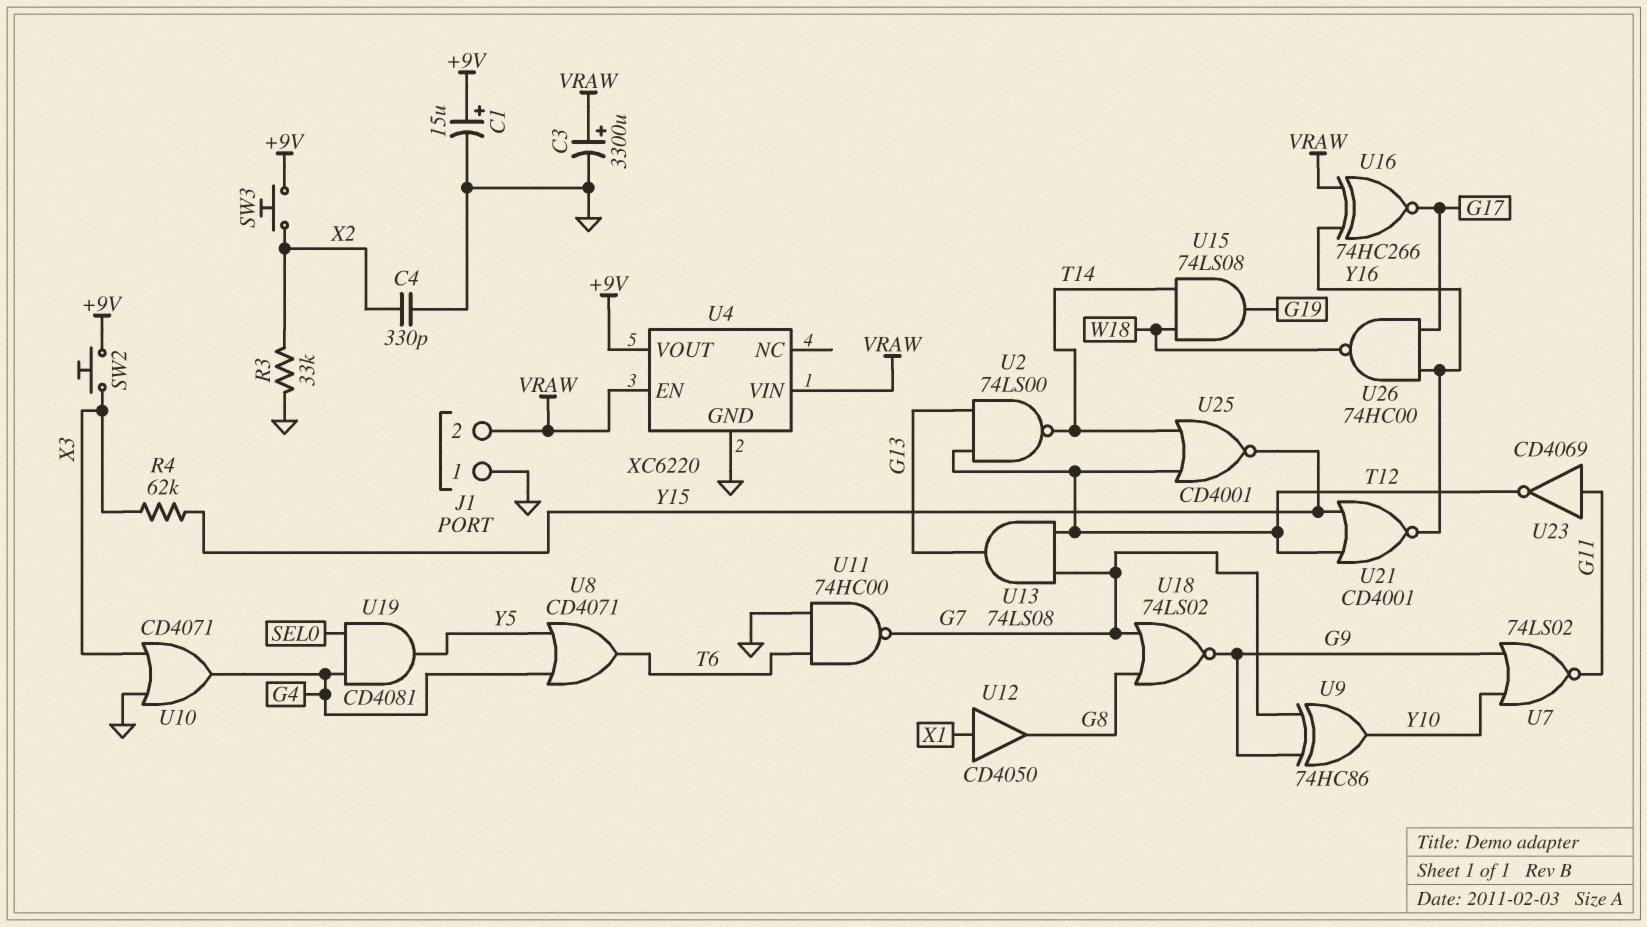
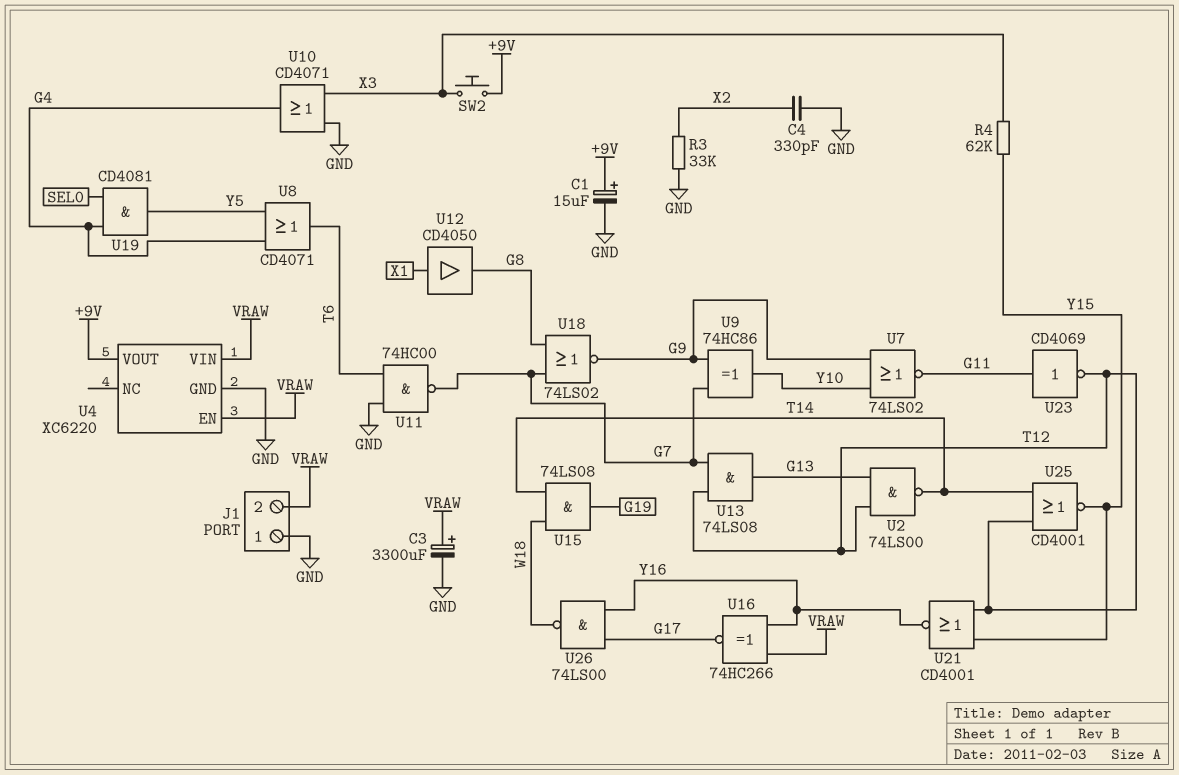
SW3: button (+9V, X2) -> none
U26: NAND 74HC00 (in G17, in Y16, out W18) -> NAND 74LS00 (in G17, in Y16, out W18)

